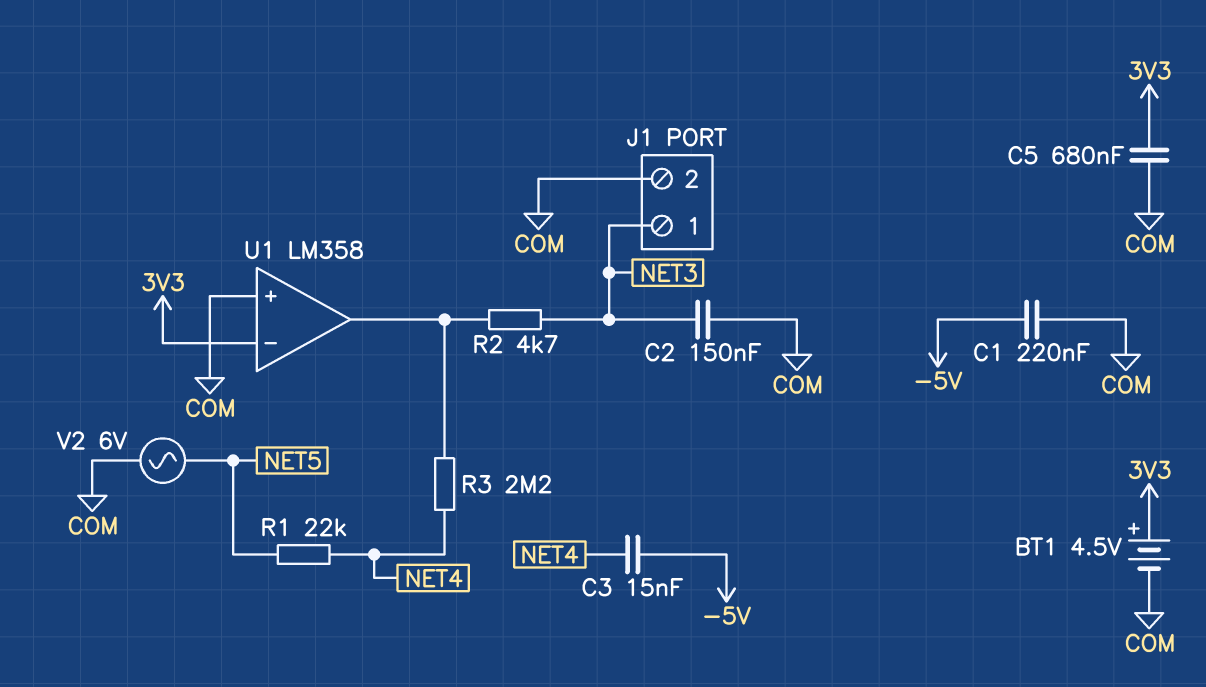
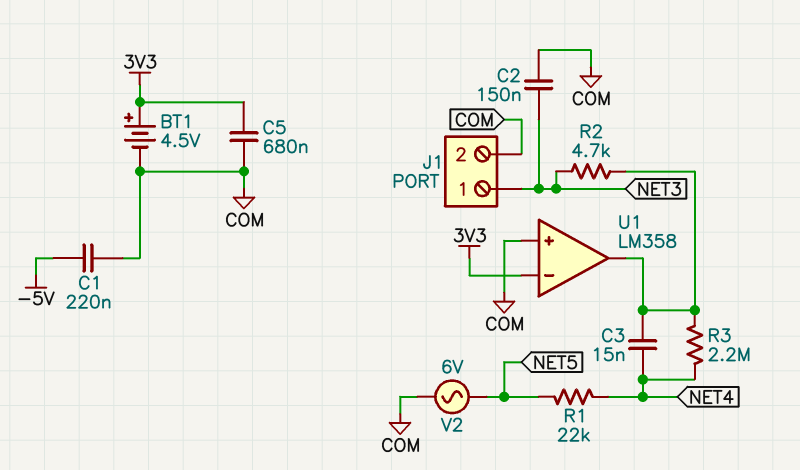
C3: 15nF (-5V, NET4) -> 15nF (NET4, U1/out)

